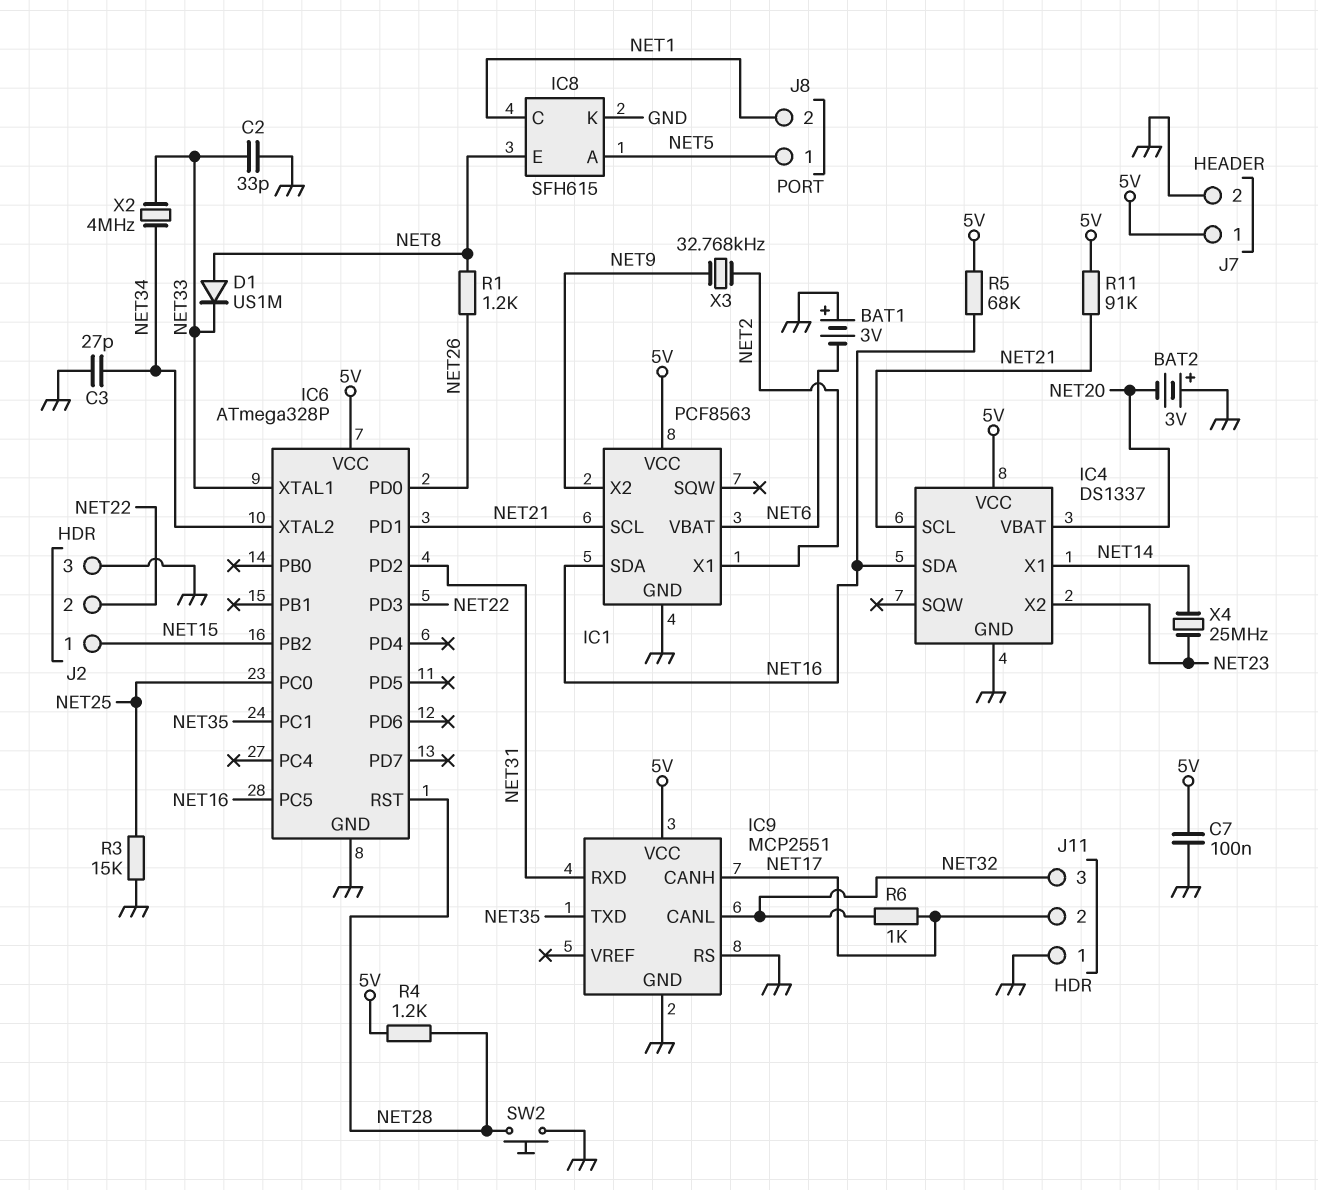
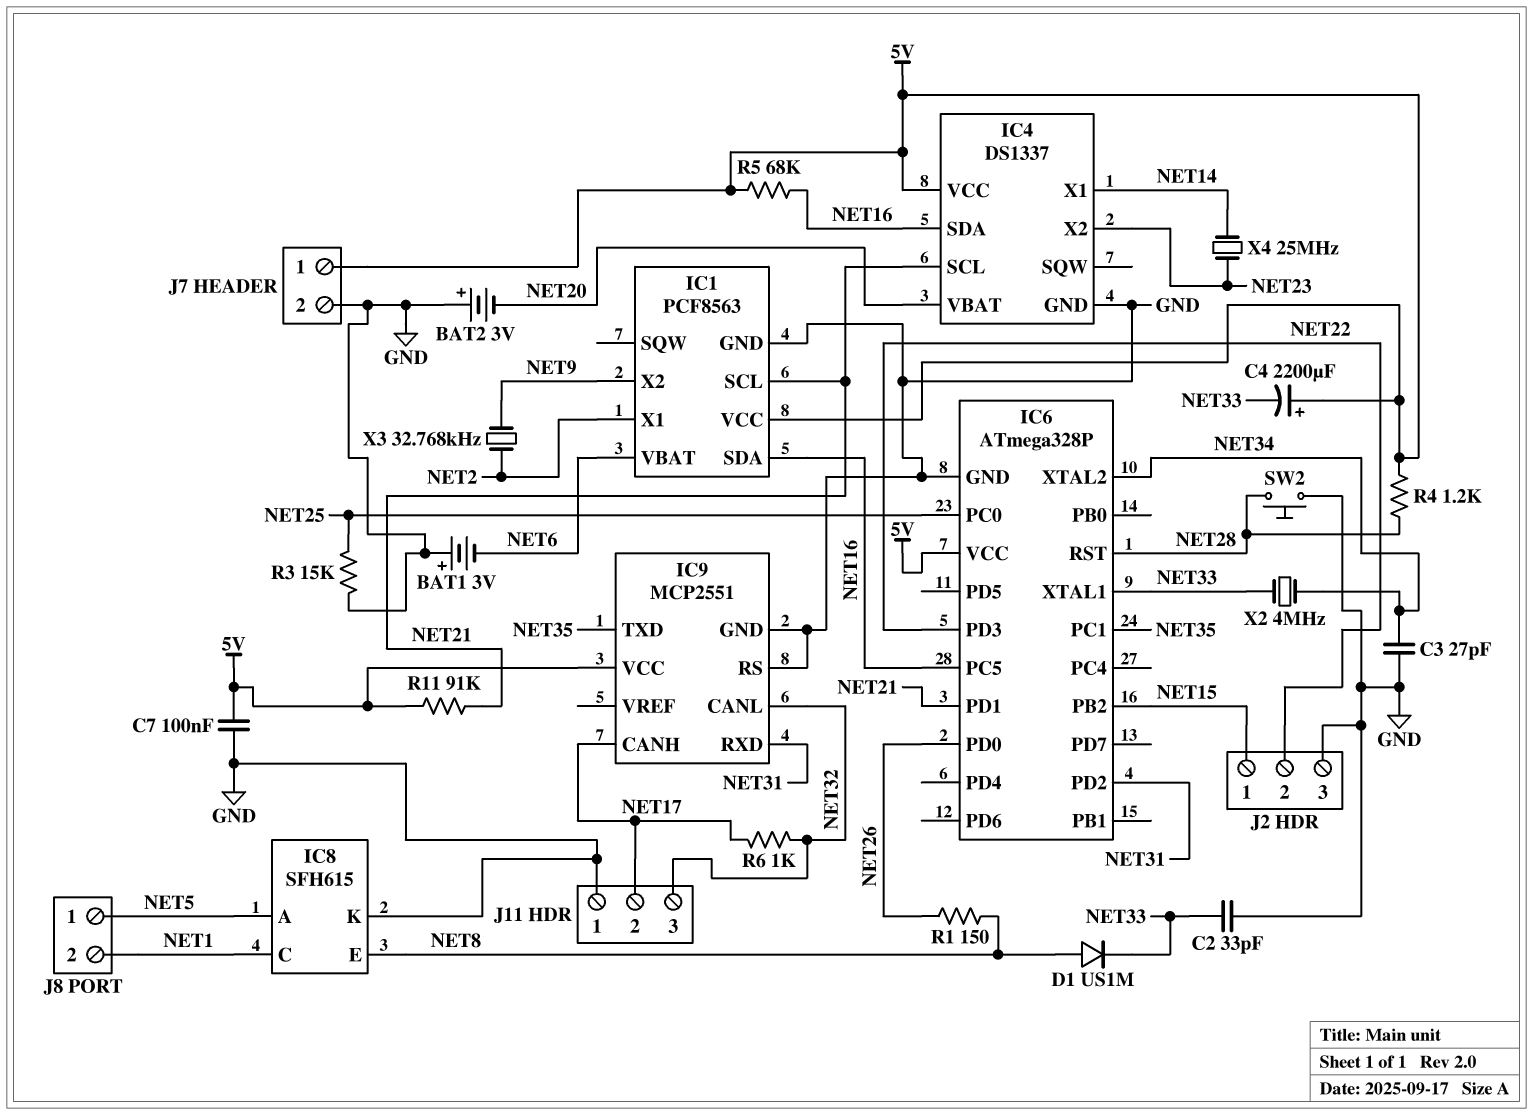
C4: none -> 2200uF (plus 5V, minus NET33)
R1: 1.2k (NET8, NET26) -> 150 (NET8, NET26)

